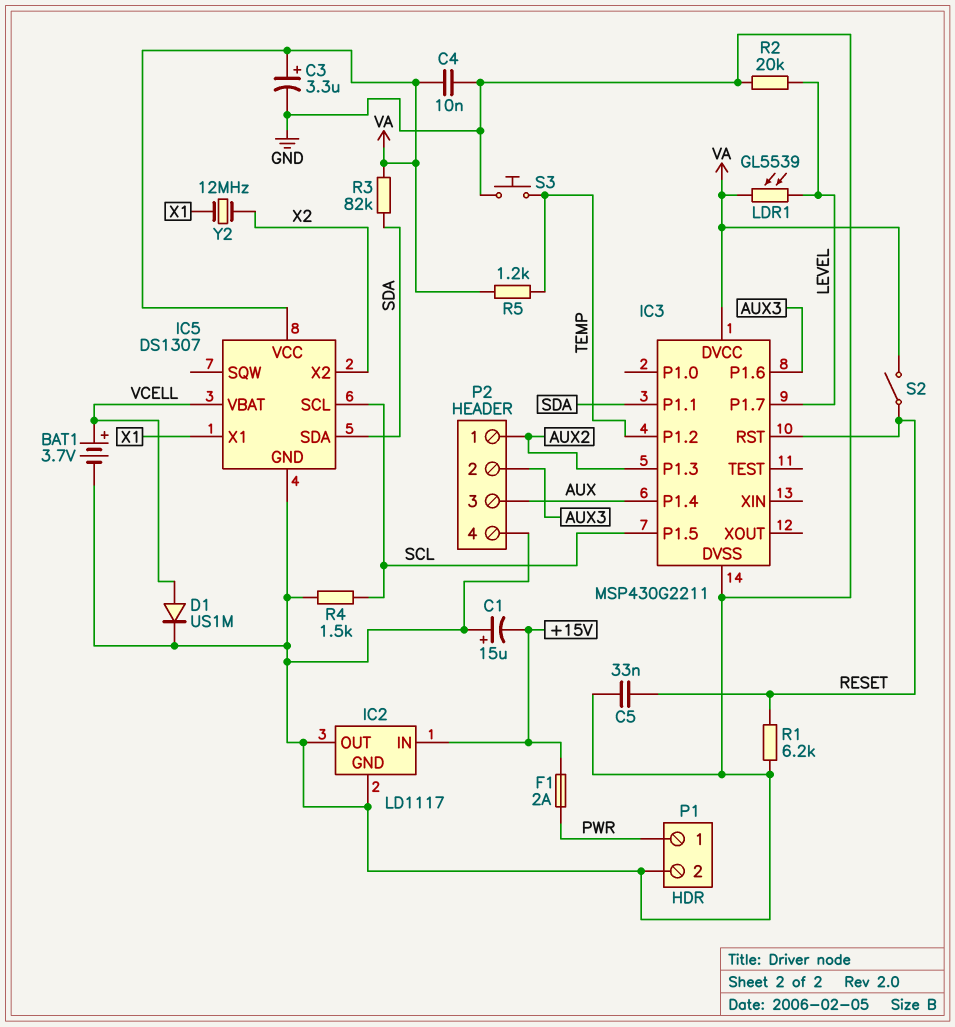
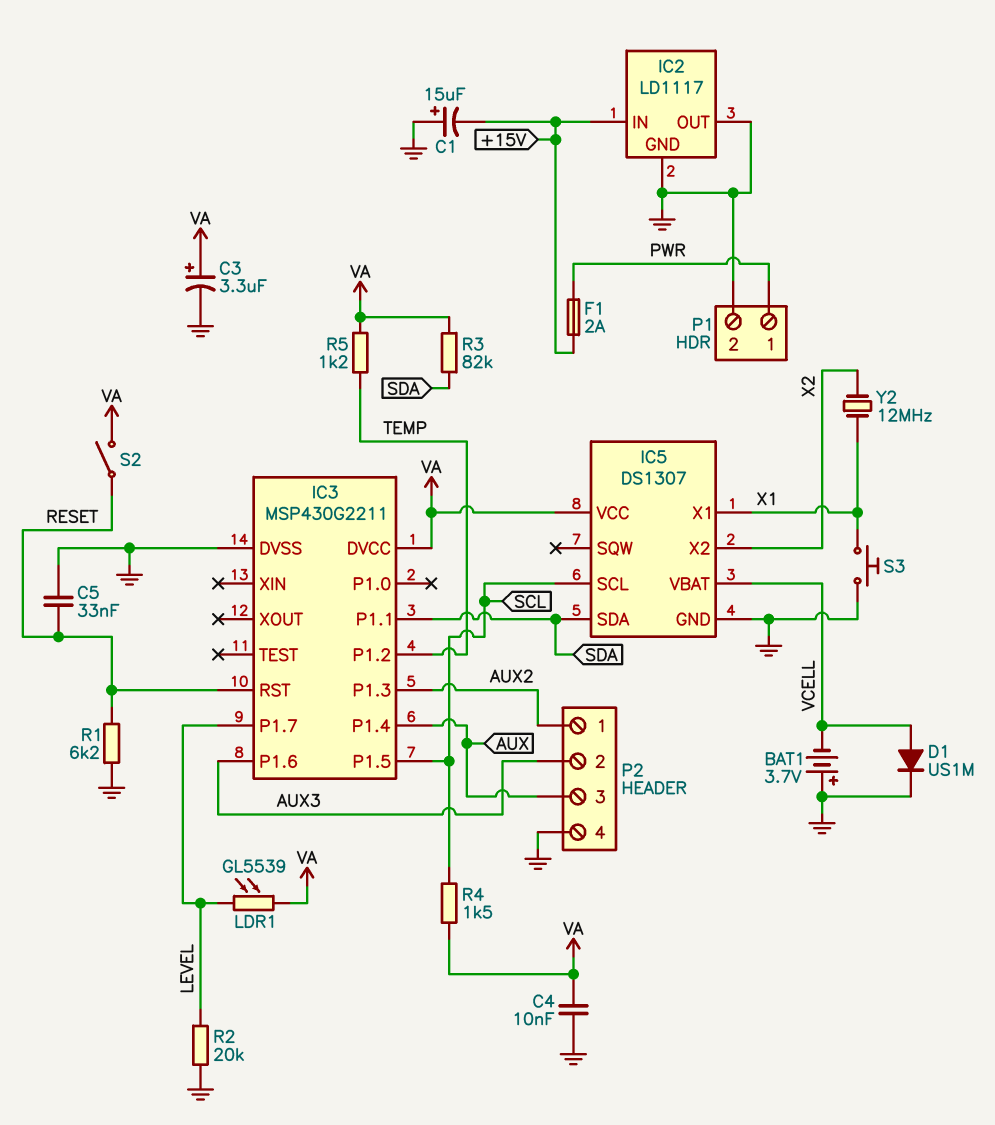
BAT1: 3.7V (plus VCELL, minus GND) -> 3.7V (plus GND, minus VCELL)
R4: 1.5k (GND, SCL) -> 1.5k (SCL, VA)
S3: button (GND, TEMP) -> button (GND, X1)

